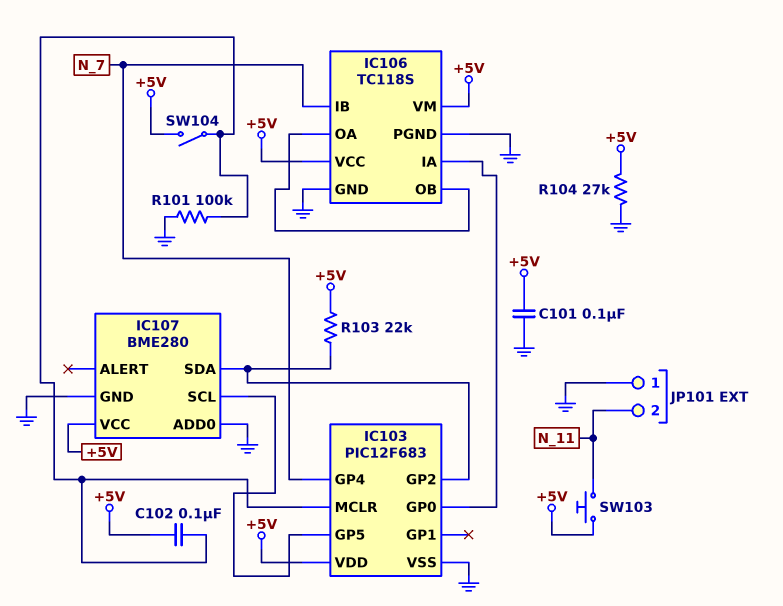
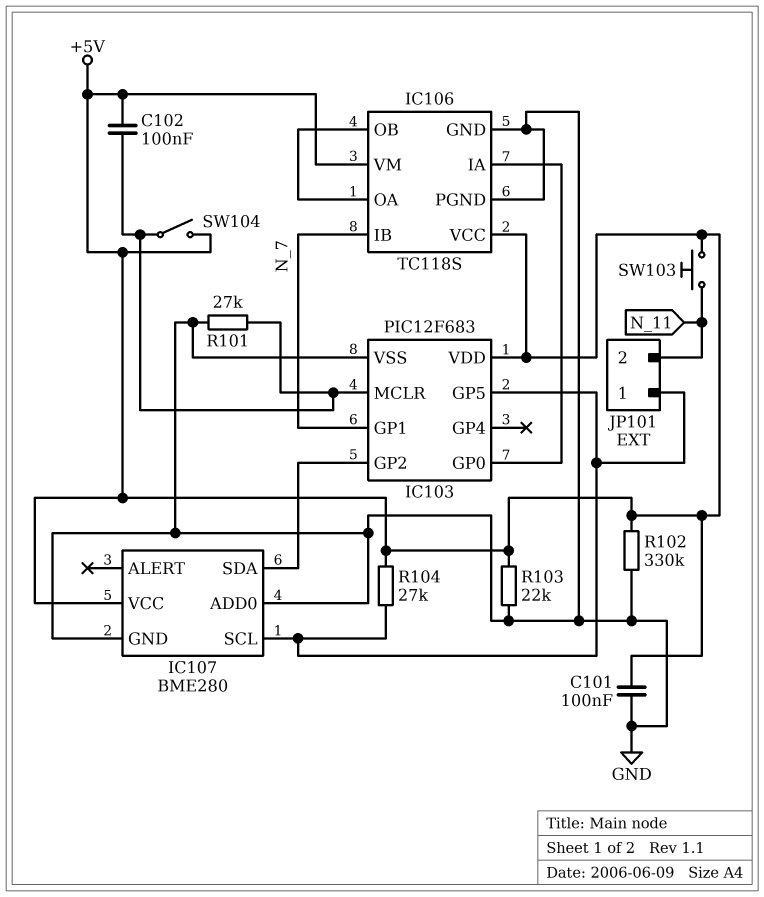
IC103 pin GP1: none -> N_7
IC103 pin GP4: N_7 -> none
JP101 pin 1: GND -> IC103/GP5
R101: 100k (GND, IC103/MCLR) -> 27k (GND, IC103/MCLR)
R102: none -> 330k (+5V, GND)
R103: 22k (+5V, IC103/GP2) -> 22k (+5V, GND)
R104: 27k (+5V, GND) -> 27k (+5V, IC103/GP5)

